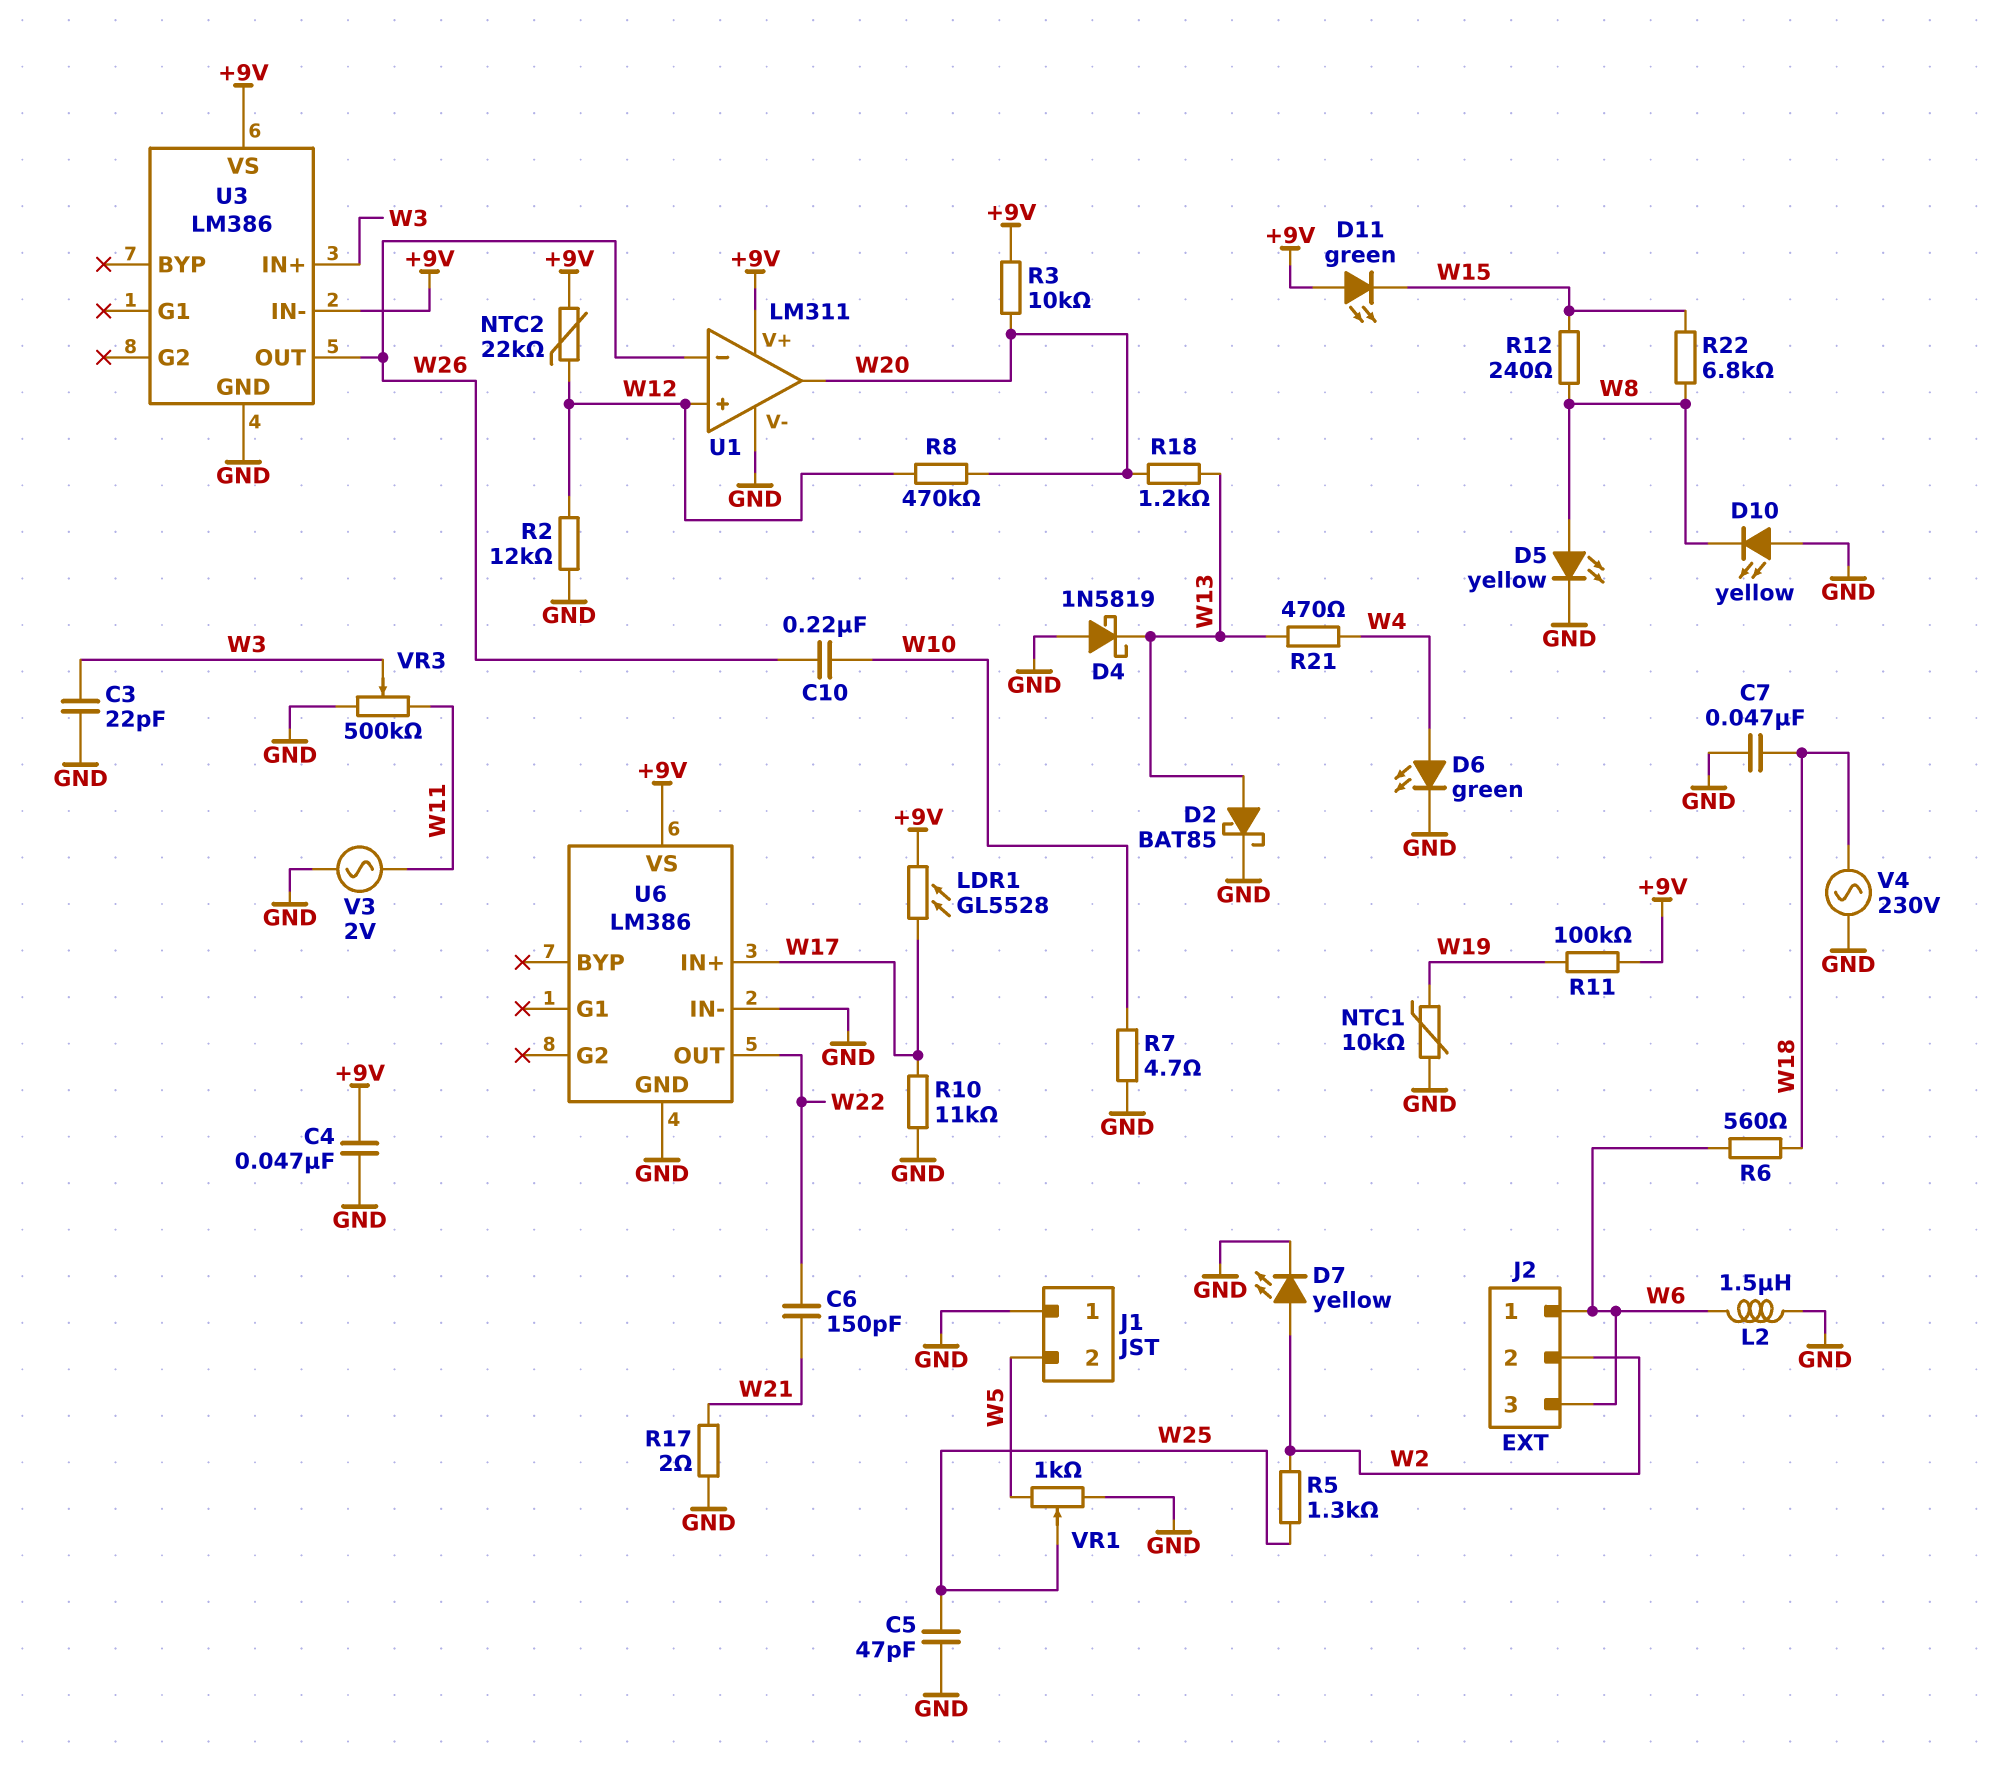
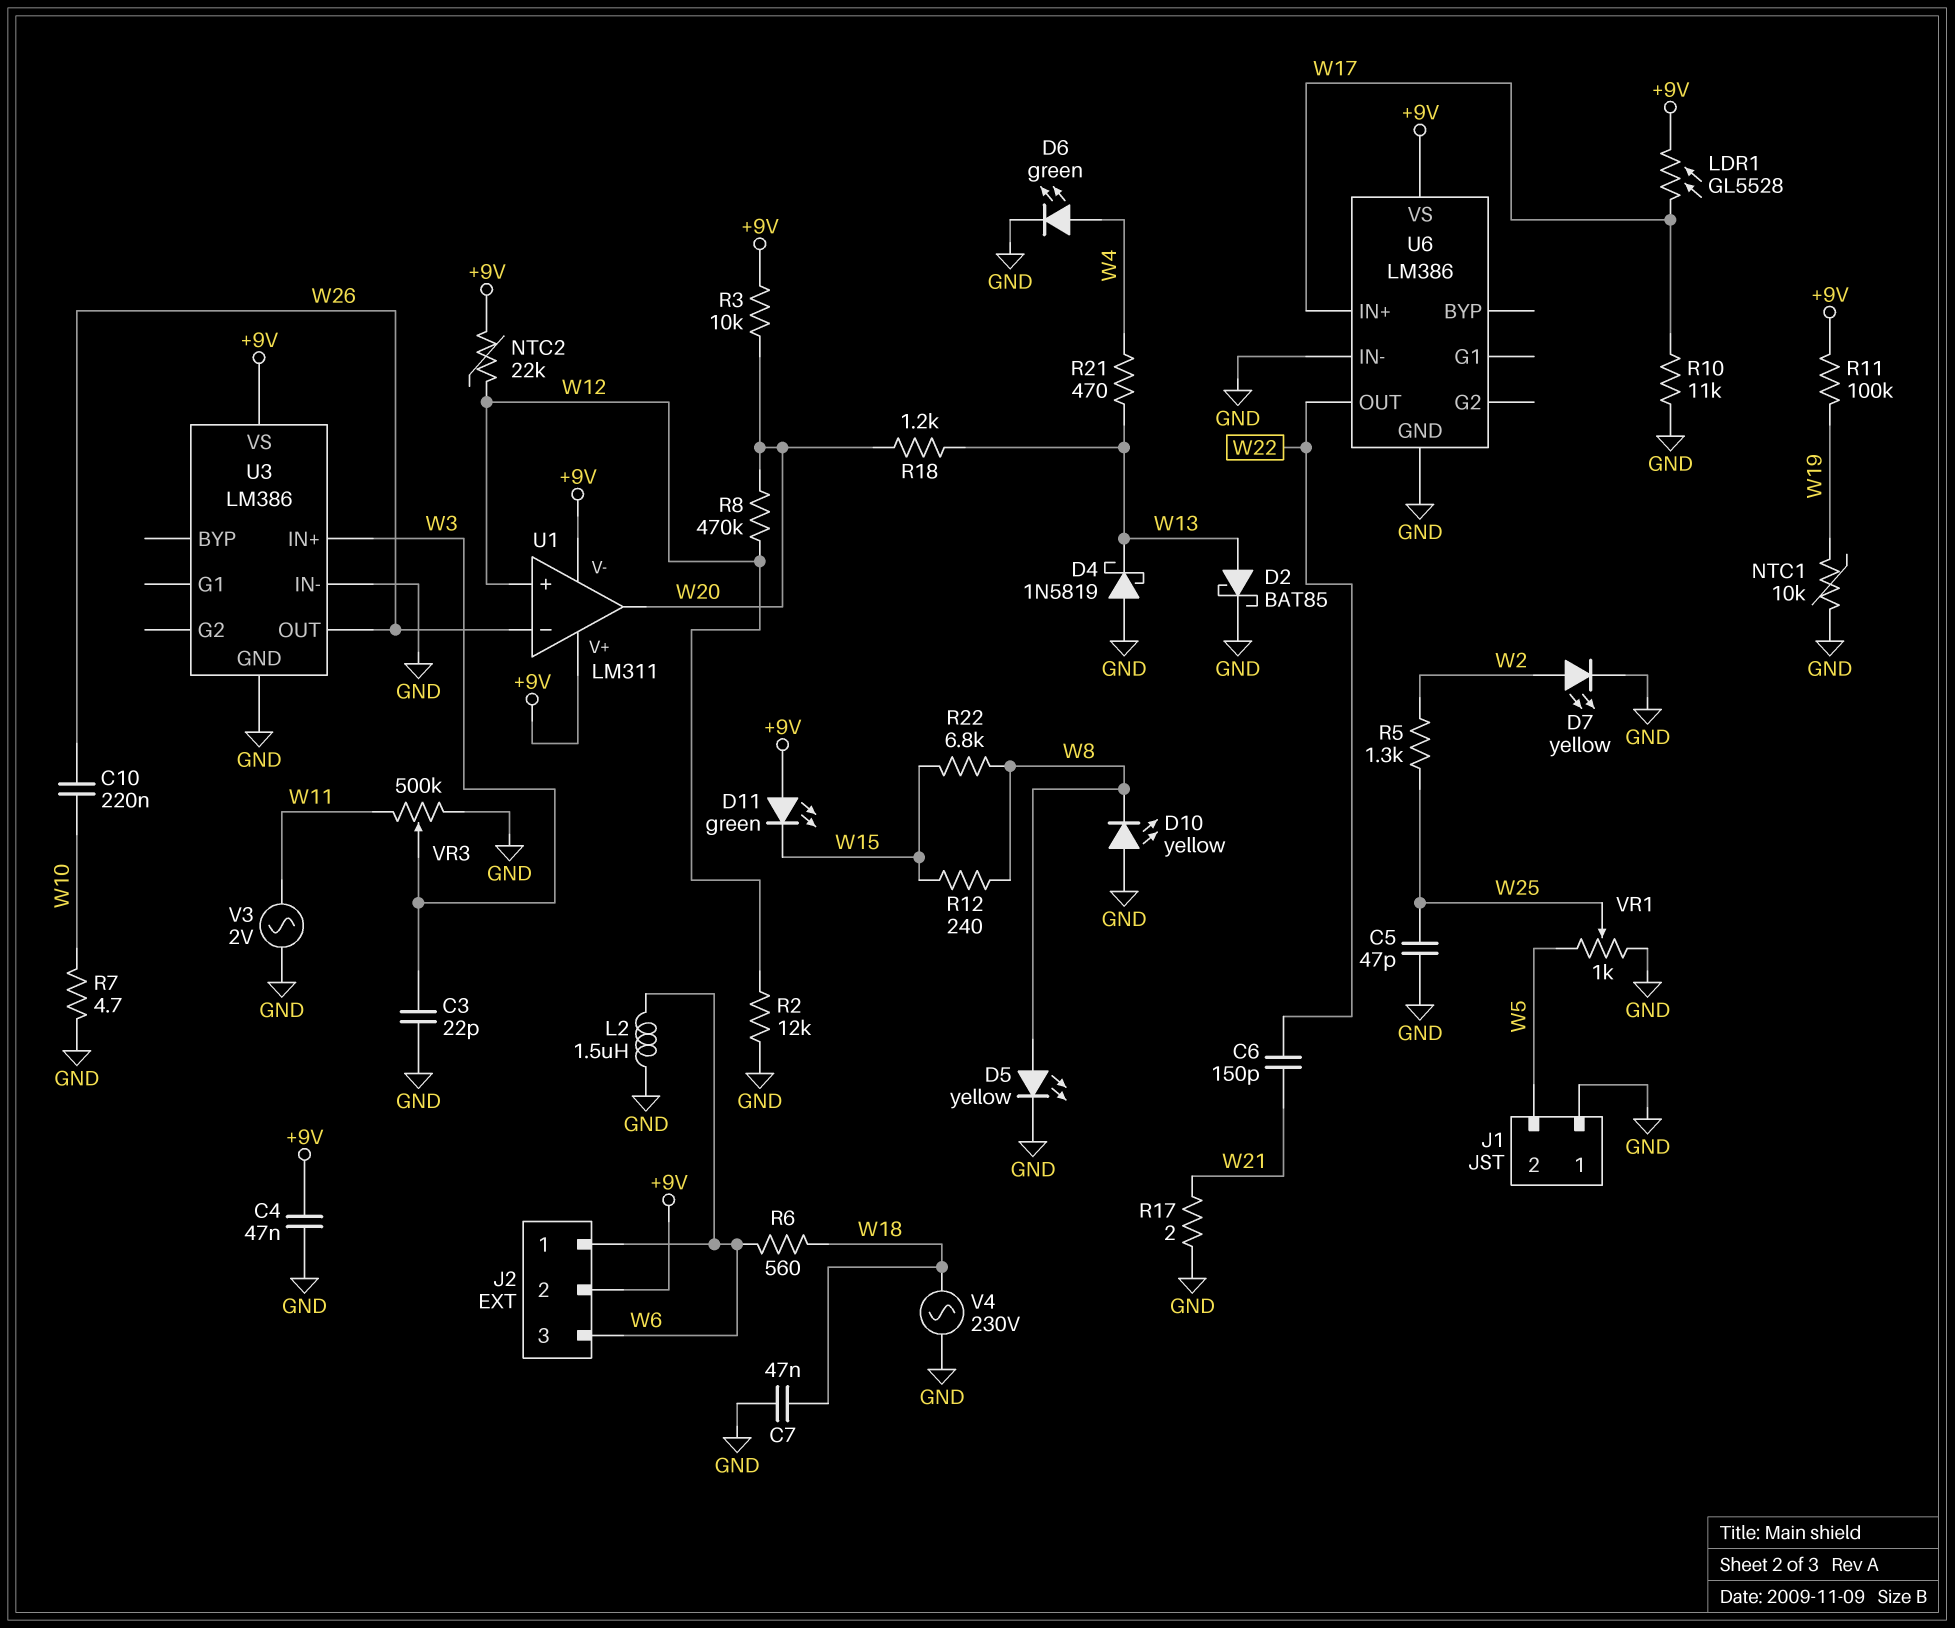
J2 pin 2: W2 -> +9V
U1 pin V-: GND -> +9V
U3 pin IN-: +9V -> GND

